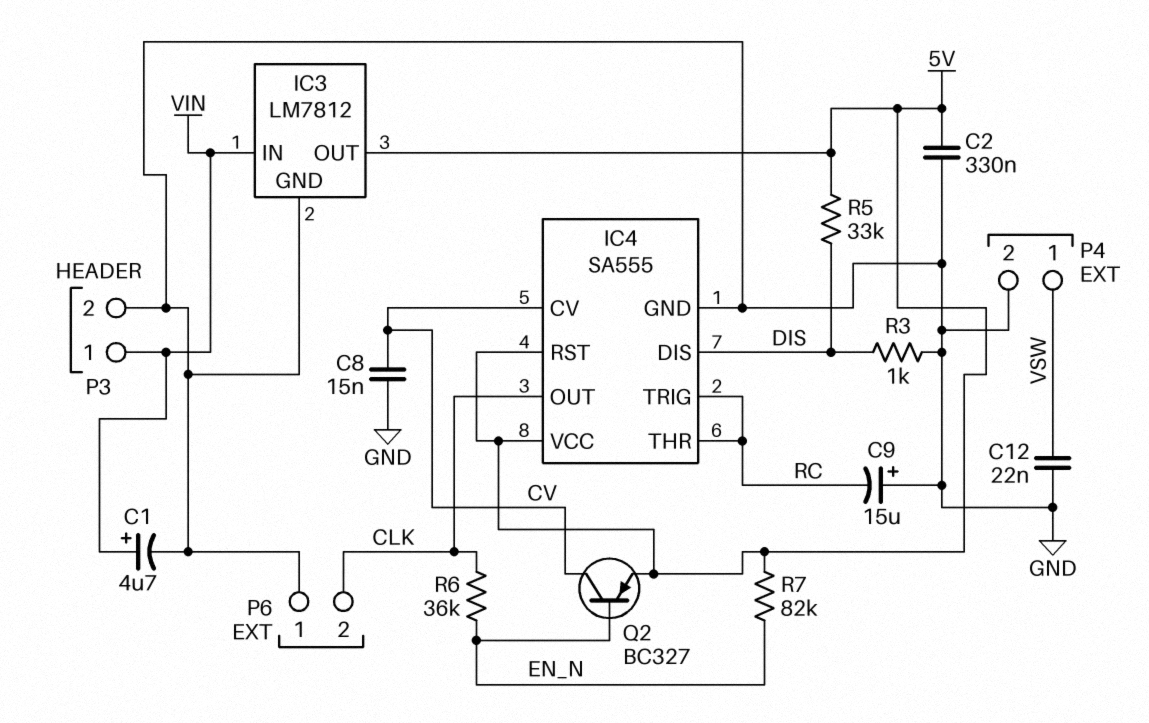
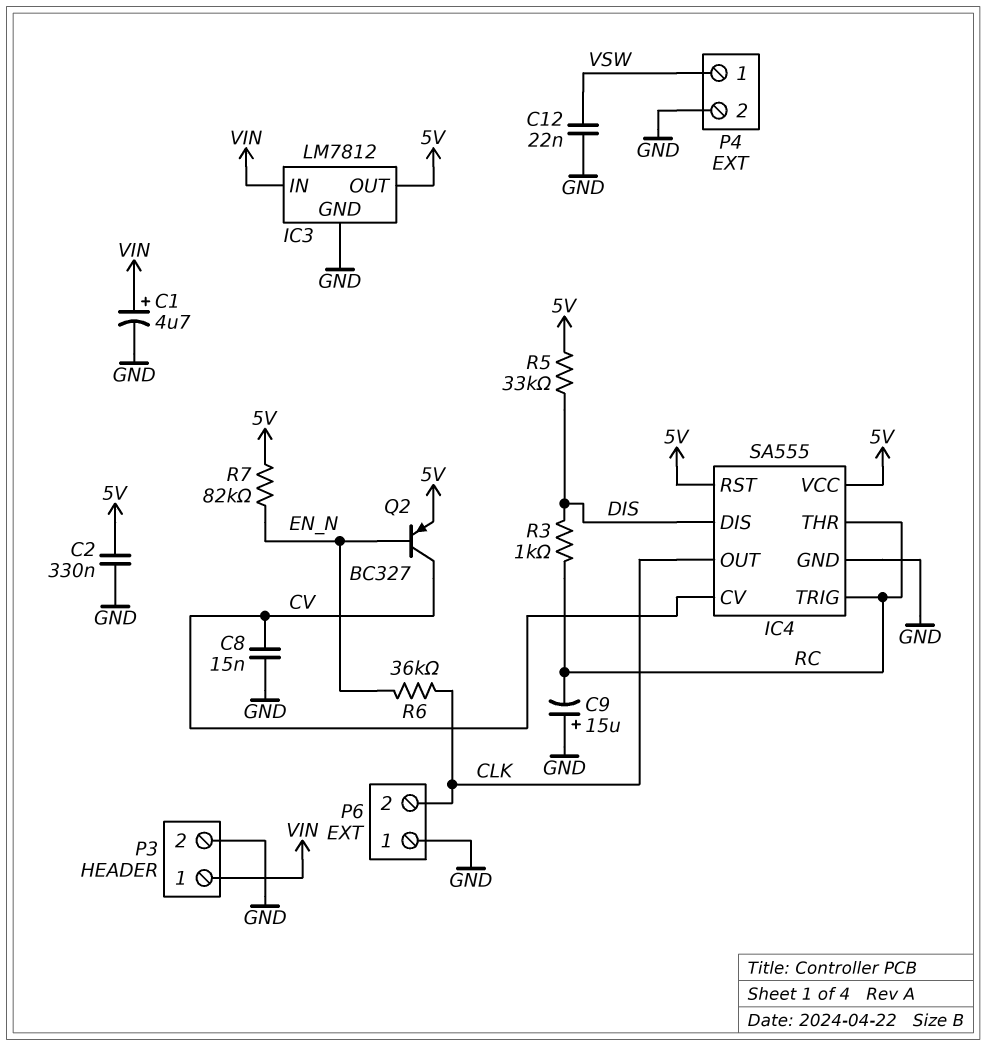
R3: 1k (DIS, GND) -> 1k (DIS, RC)

